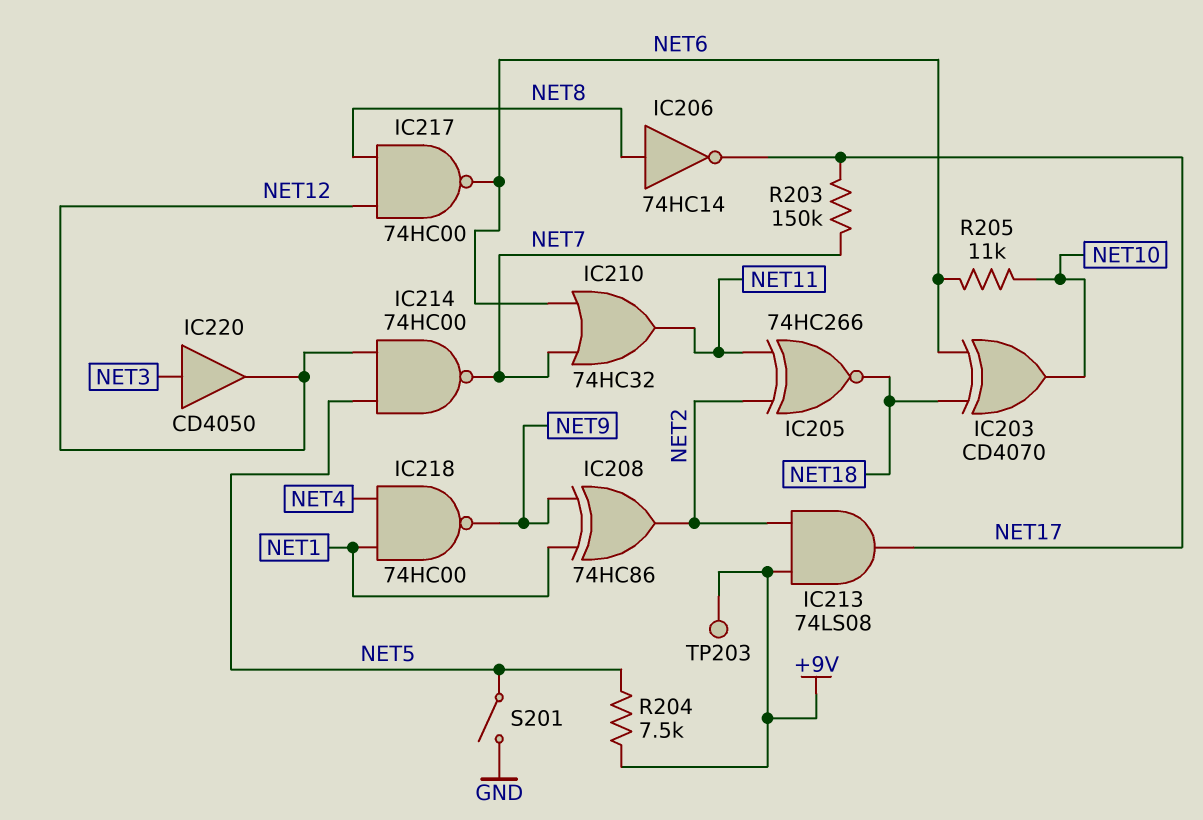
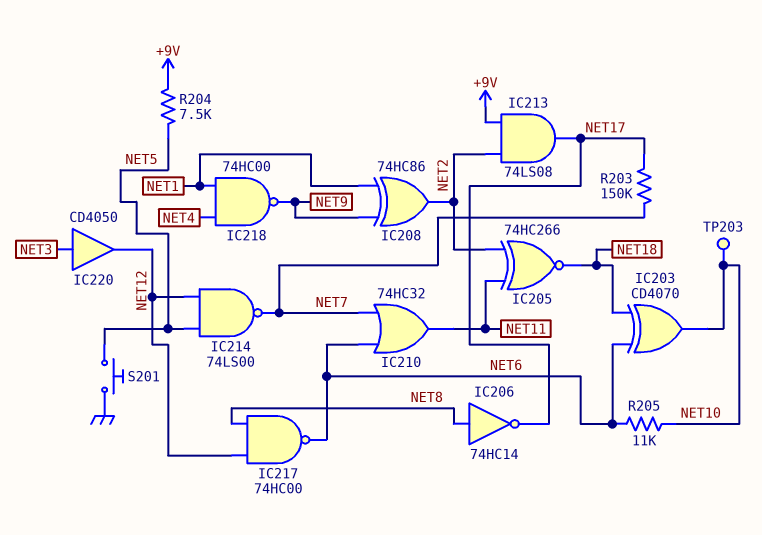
IC214: NAND 74HC00 (in NET5, in NET12, out NET7) -> NAND 74LS00 (in NET5, in NET12, out NET7)
S201: switch (GND, NET5) -> button (GND, NET5)
TP203: test point (+9V) -> test point (NET10)

